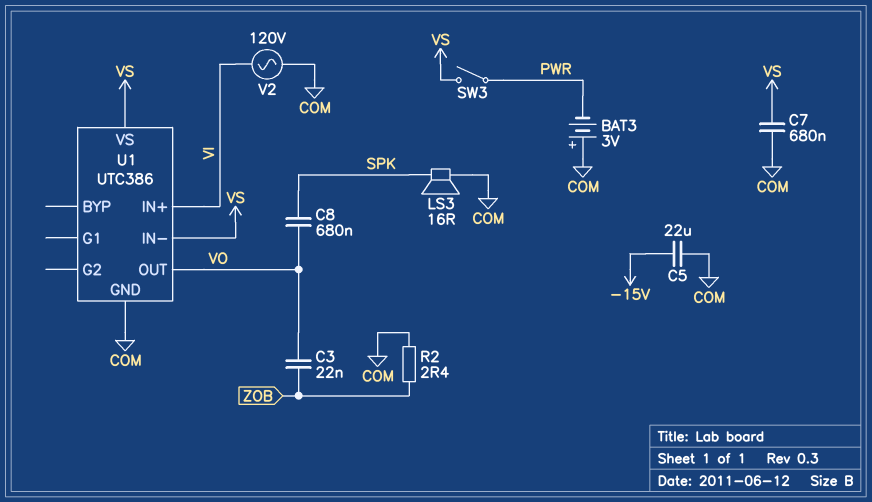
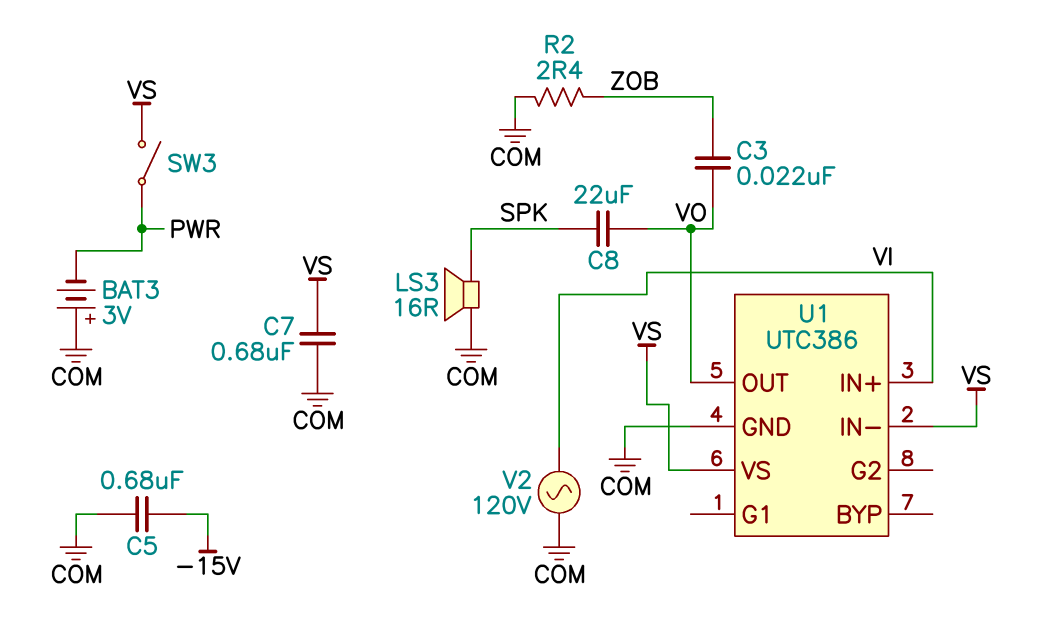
C5: 22uF (-15V, COM) -> 680nF (-15V, COM)
C8: 680nF (SPK, VO) -> 22uF (SPK, VO)

